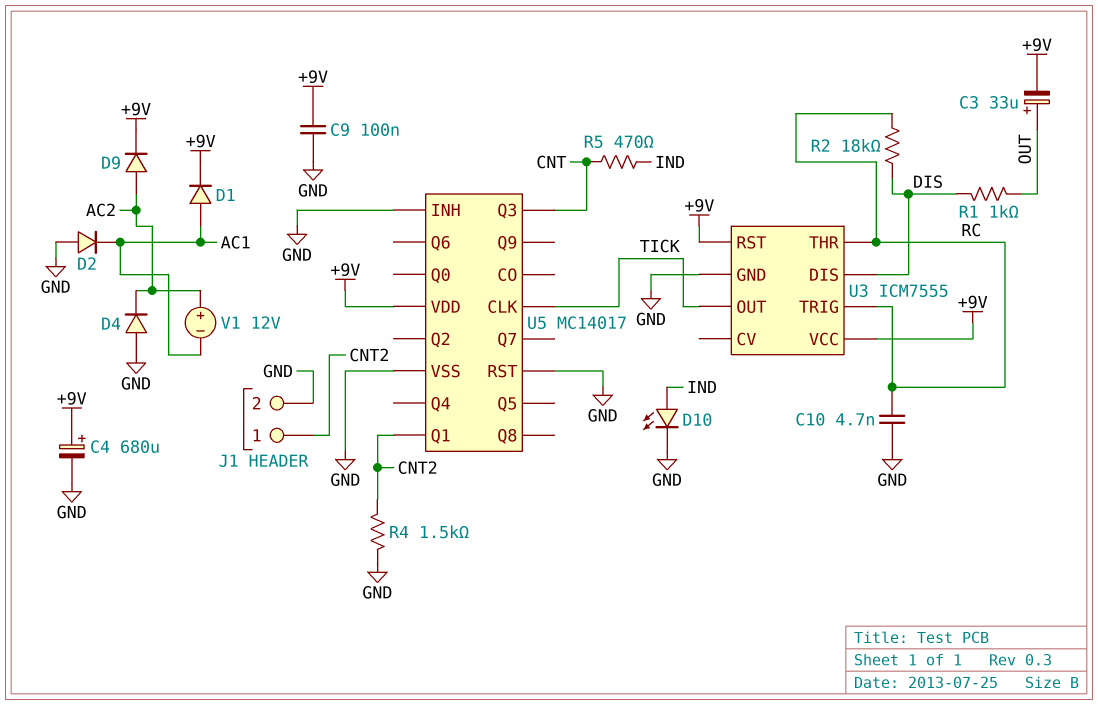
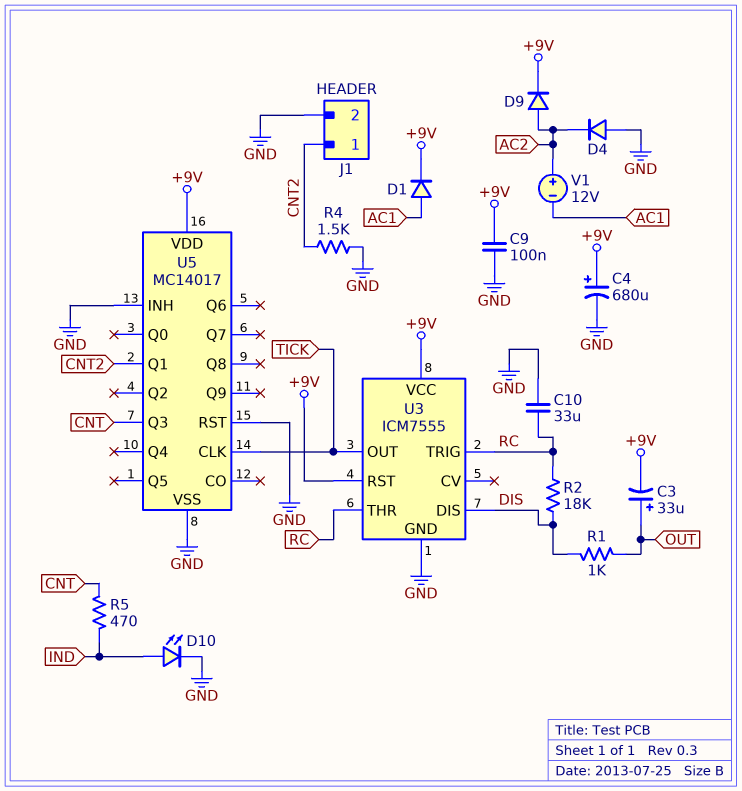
C10: 4.7nF (GND, RC) -> 33uF (GND, RC)
D2: diode (A GND, K AC1) -> none

